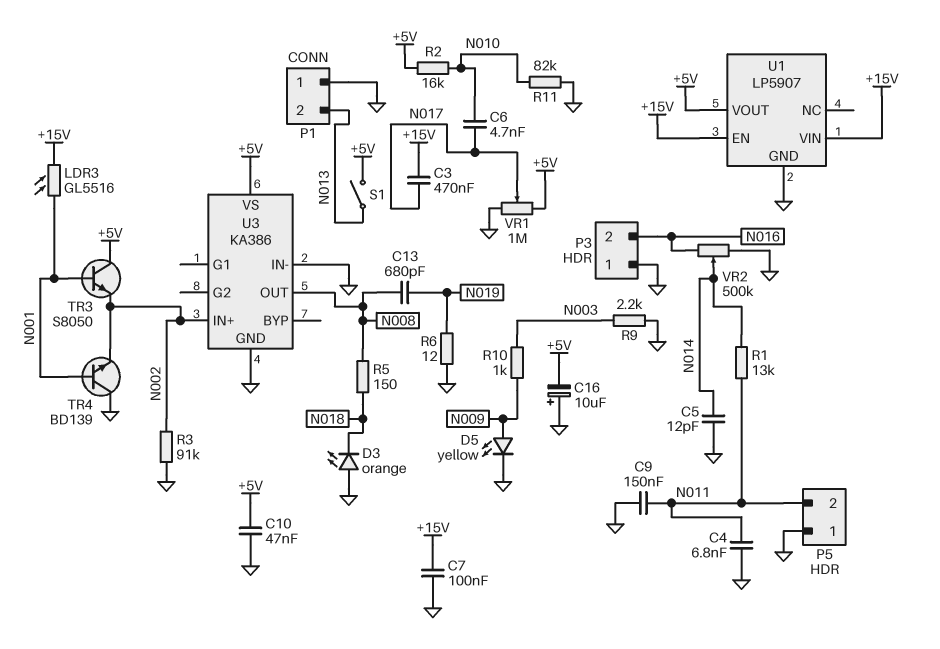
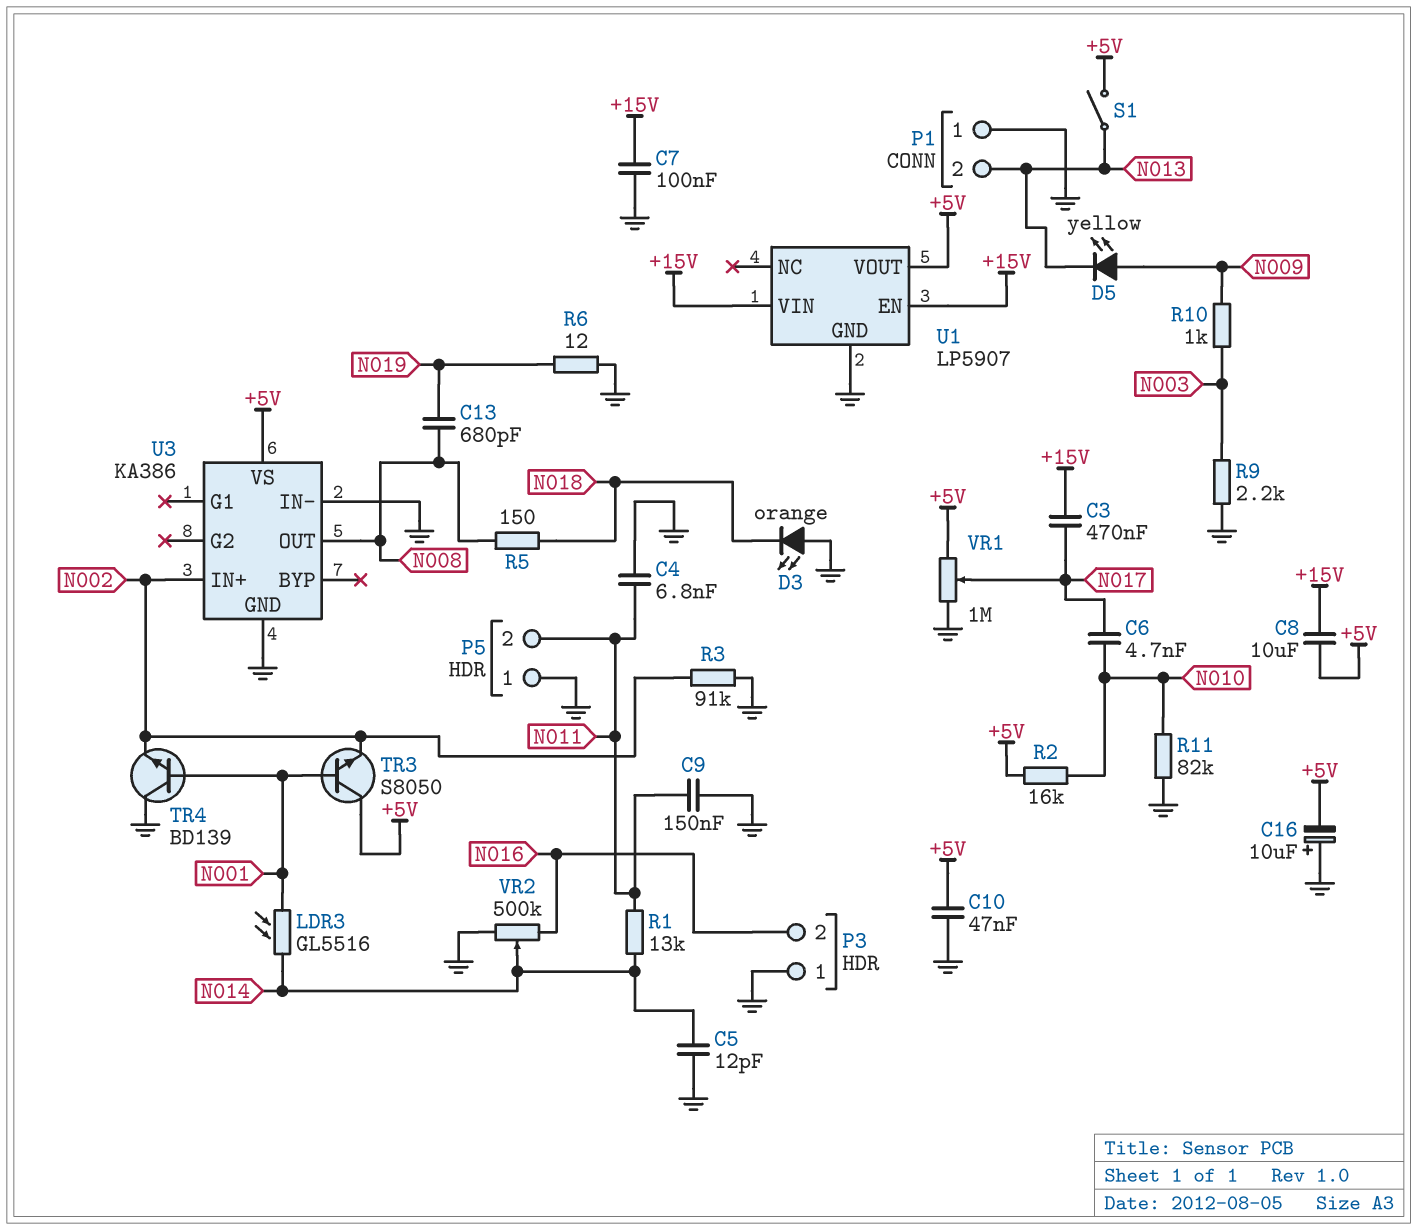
C8: none -> 10uF (+5V, +15V)
D5: LED yellow (A N009, K GND) -> LED yellow (A N009, K N013)
LDR3: GL5516 (+15V, N001) -> GL5516 (N001, N014)

